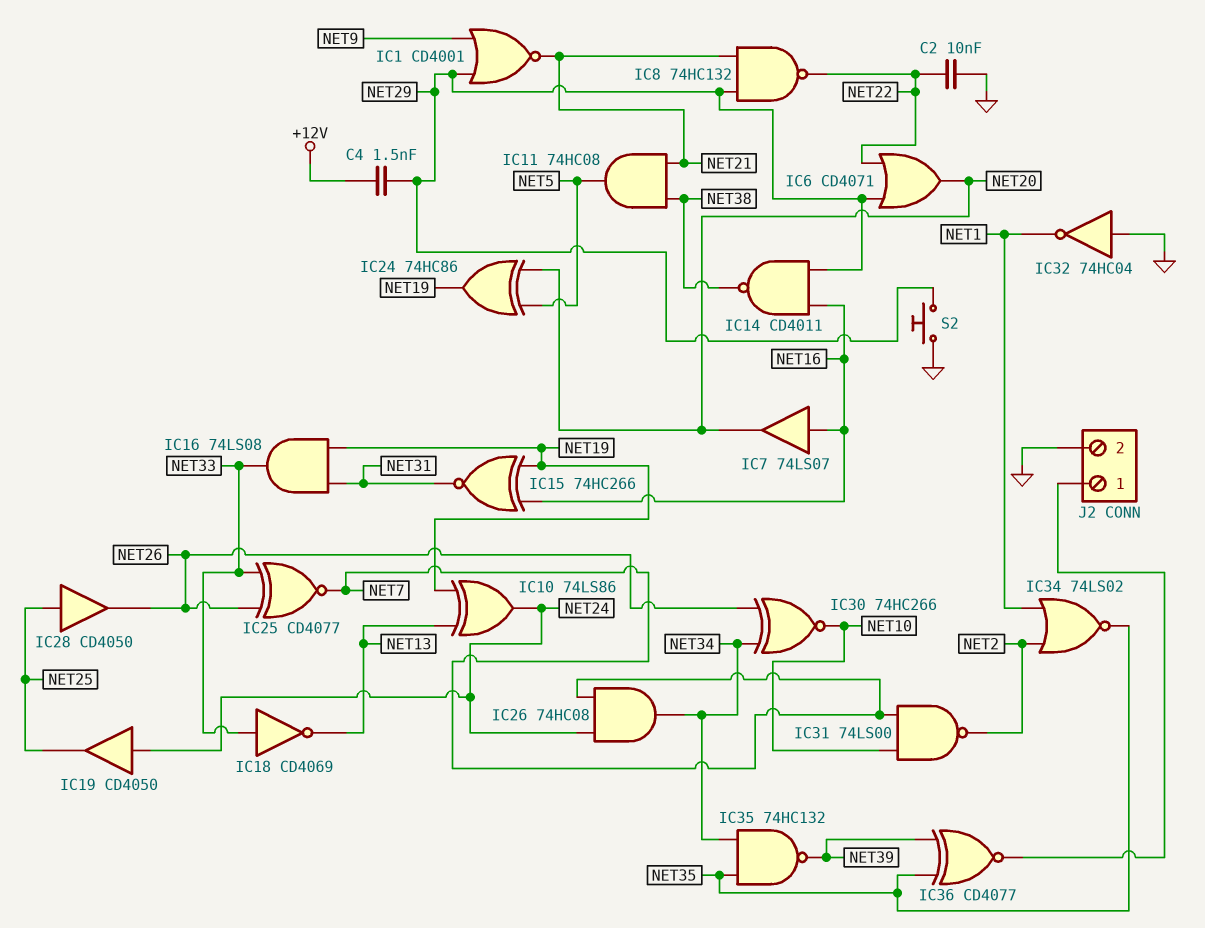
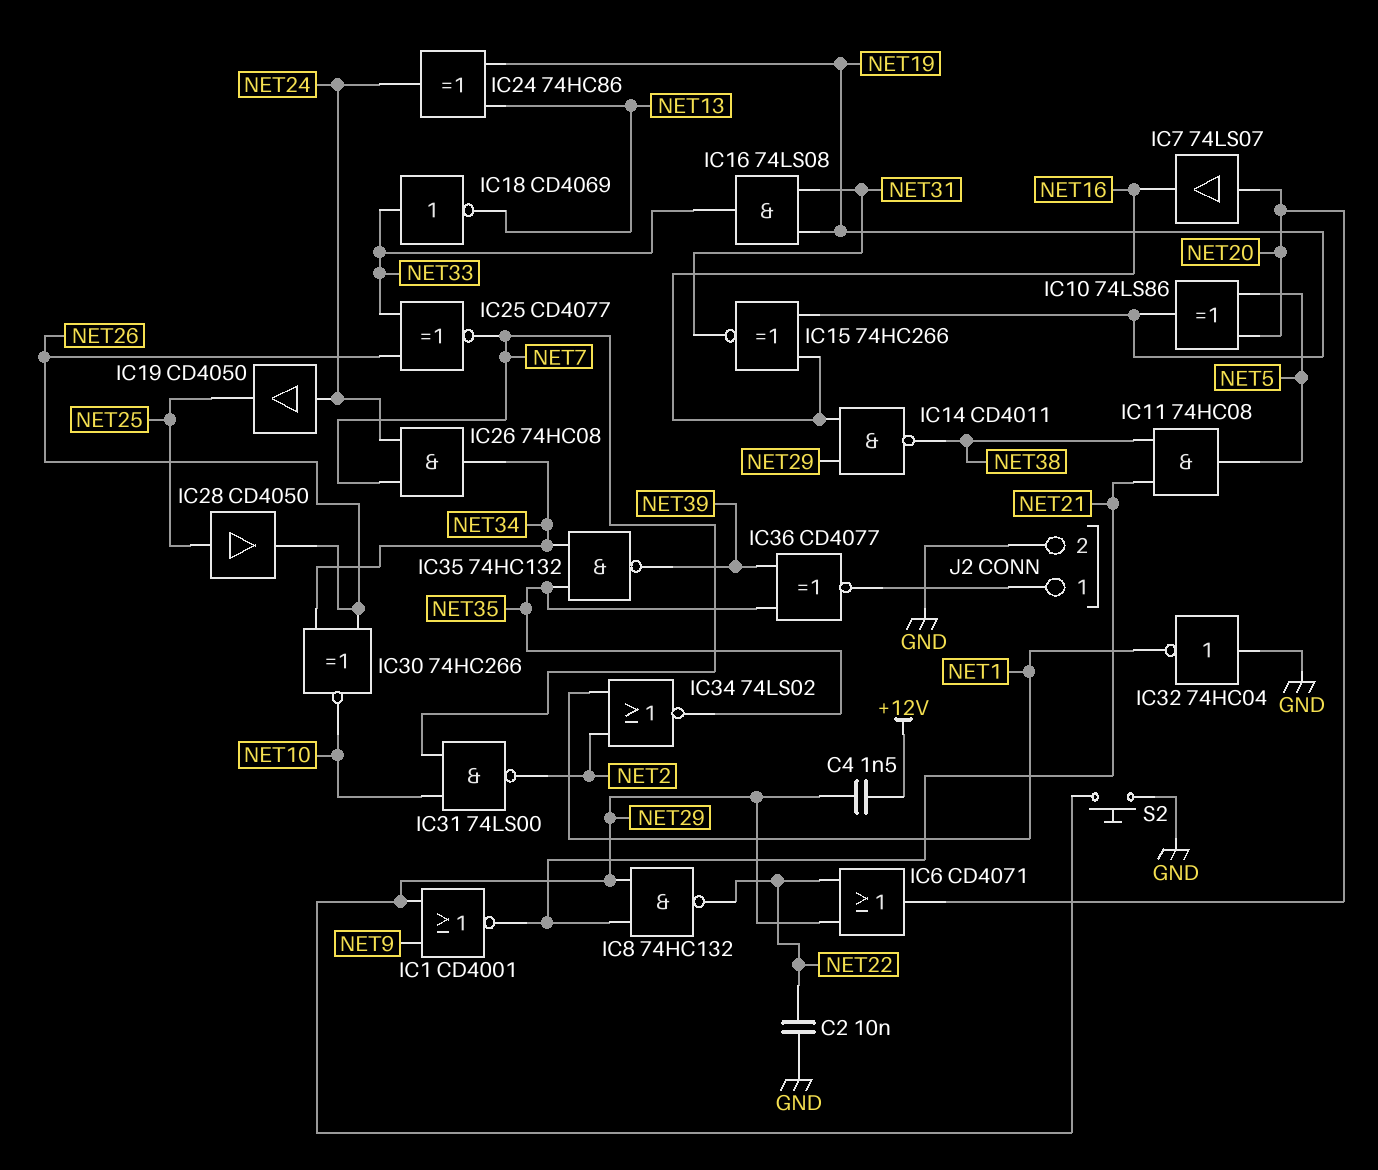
IC7: buffer 74LS07 (in NET16, out NET20) -> buffer 74LS07 (in NET20, out NET16)
IC10: XOR 74LS86 (in NET13, in NET19, out NET24) -> XOR 74LS86 (in NET5, in NET20, out NET19)
IC24: XOR 74HC86 (in NET5, in NET20, out NET19) -> XOR 74HC86 (in NET13, in NET19, out NET24)

